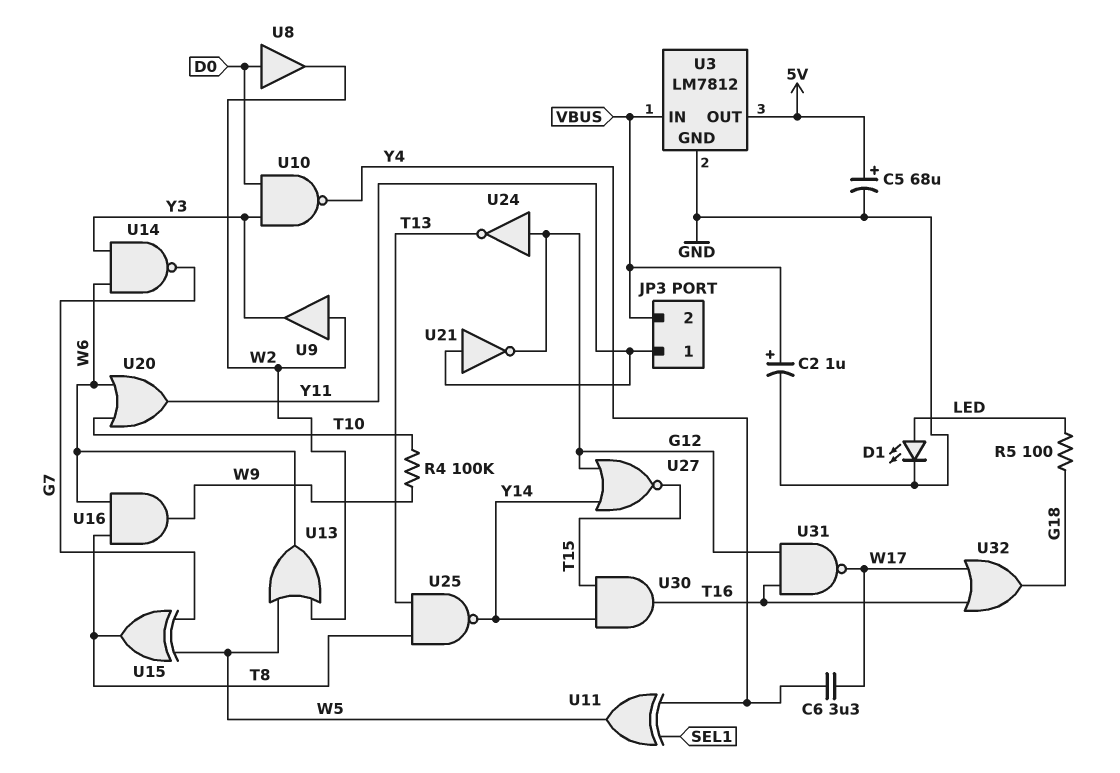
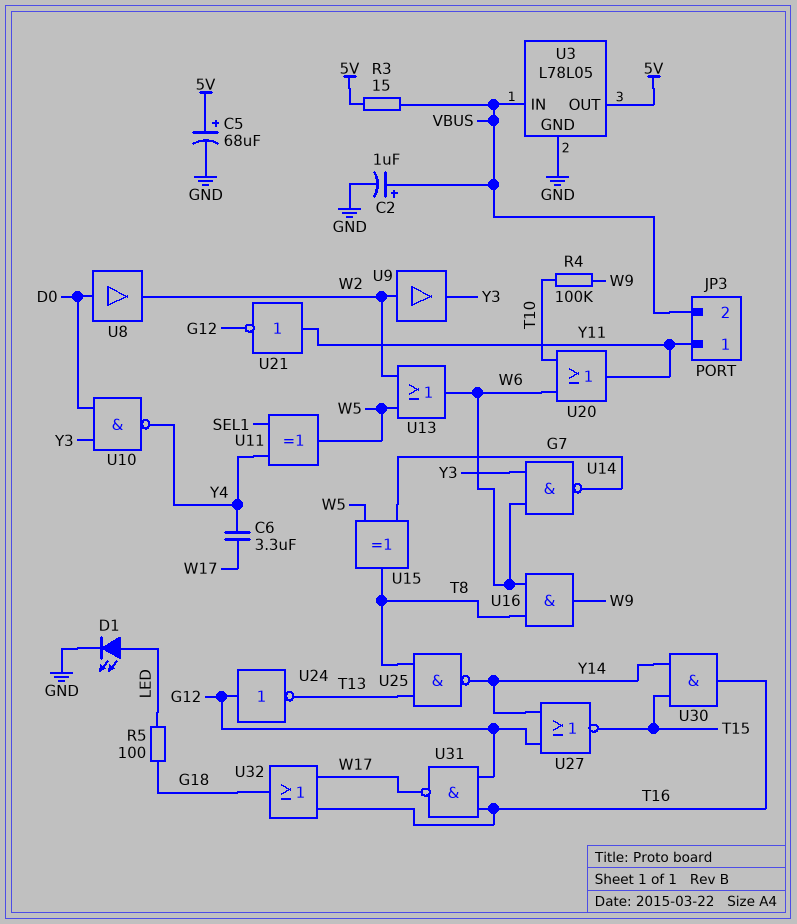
R3: none -> 15 (5V, VBUS)
U3: LM7812 -> L78L05

